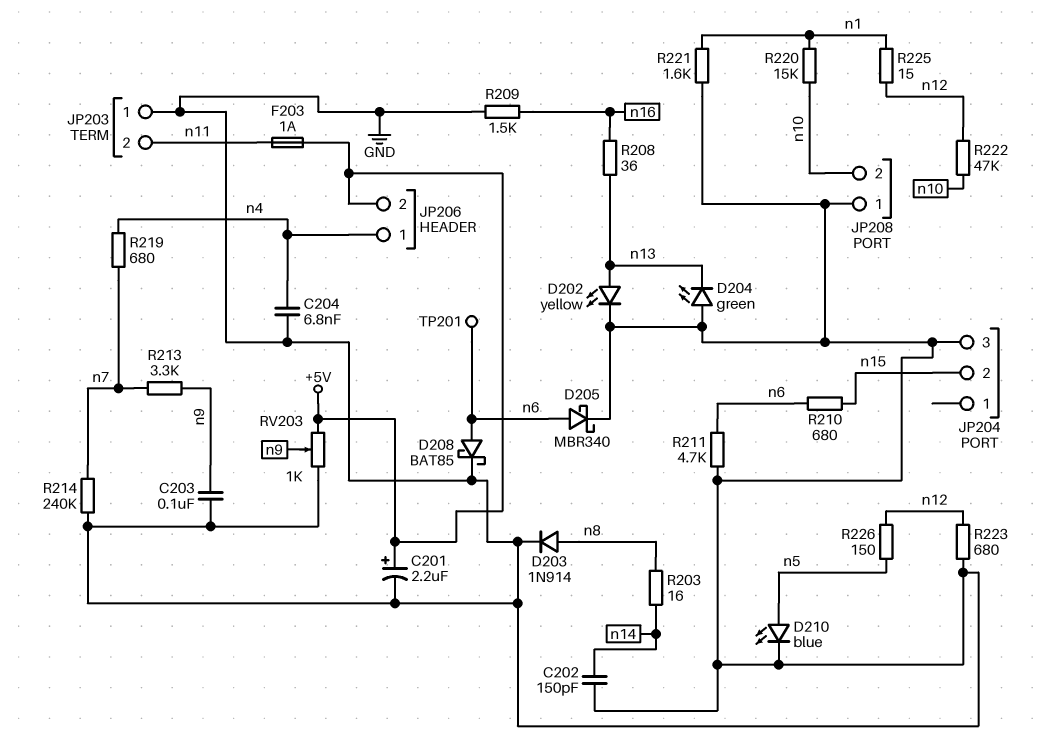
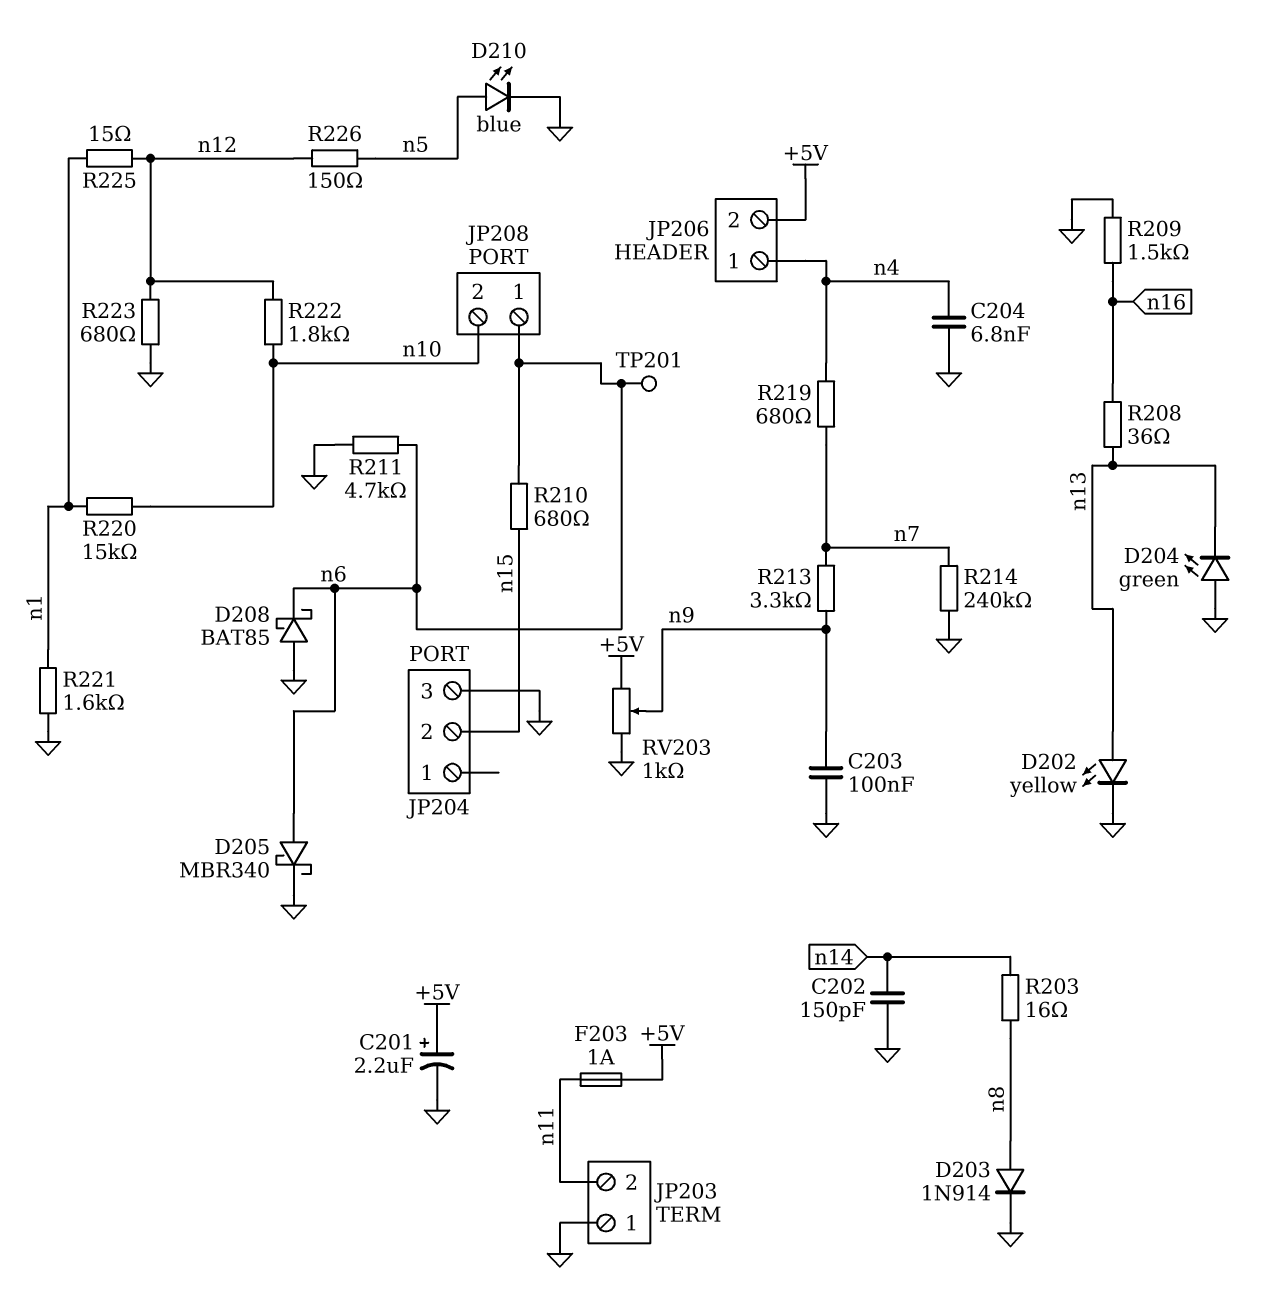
D208: schottky BAT85 (A n6, K GND) -> schottky BAT85 (A GND, K n6)
JP208 pin 1: GND -> n6
R222: 47k (n10, n12) -> 1.8k (n10, n12)

